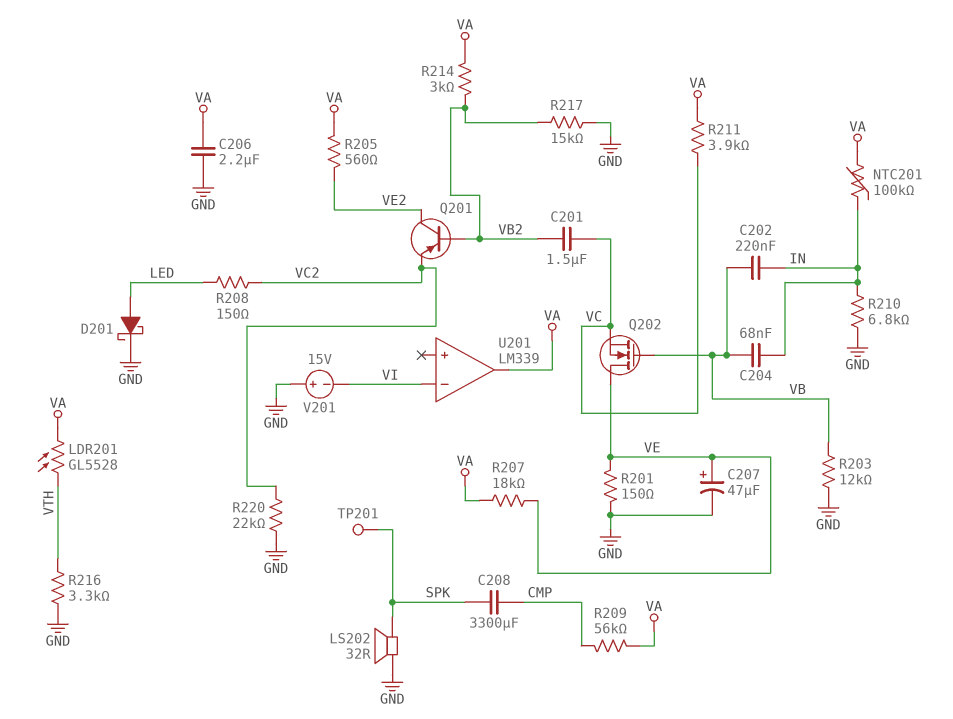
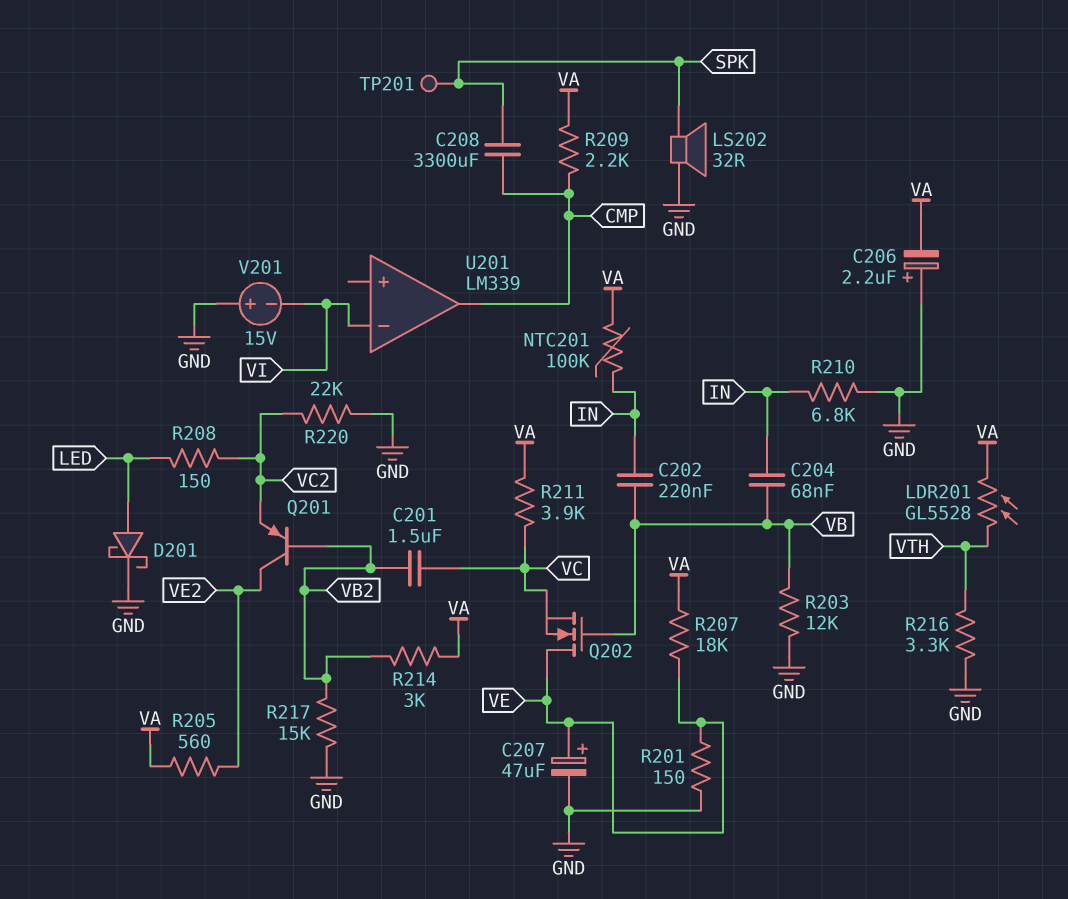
C206: 2.2uF (GND, VA) -> 2.2uF (plus GND, minus VA)
R209: 56k (CMP, VA) -> 2.2k (CMP, VA)
U201 pin out: VA -> CMP

